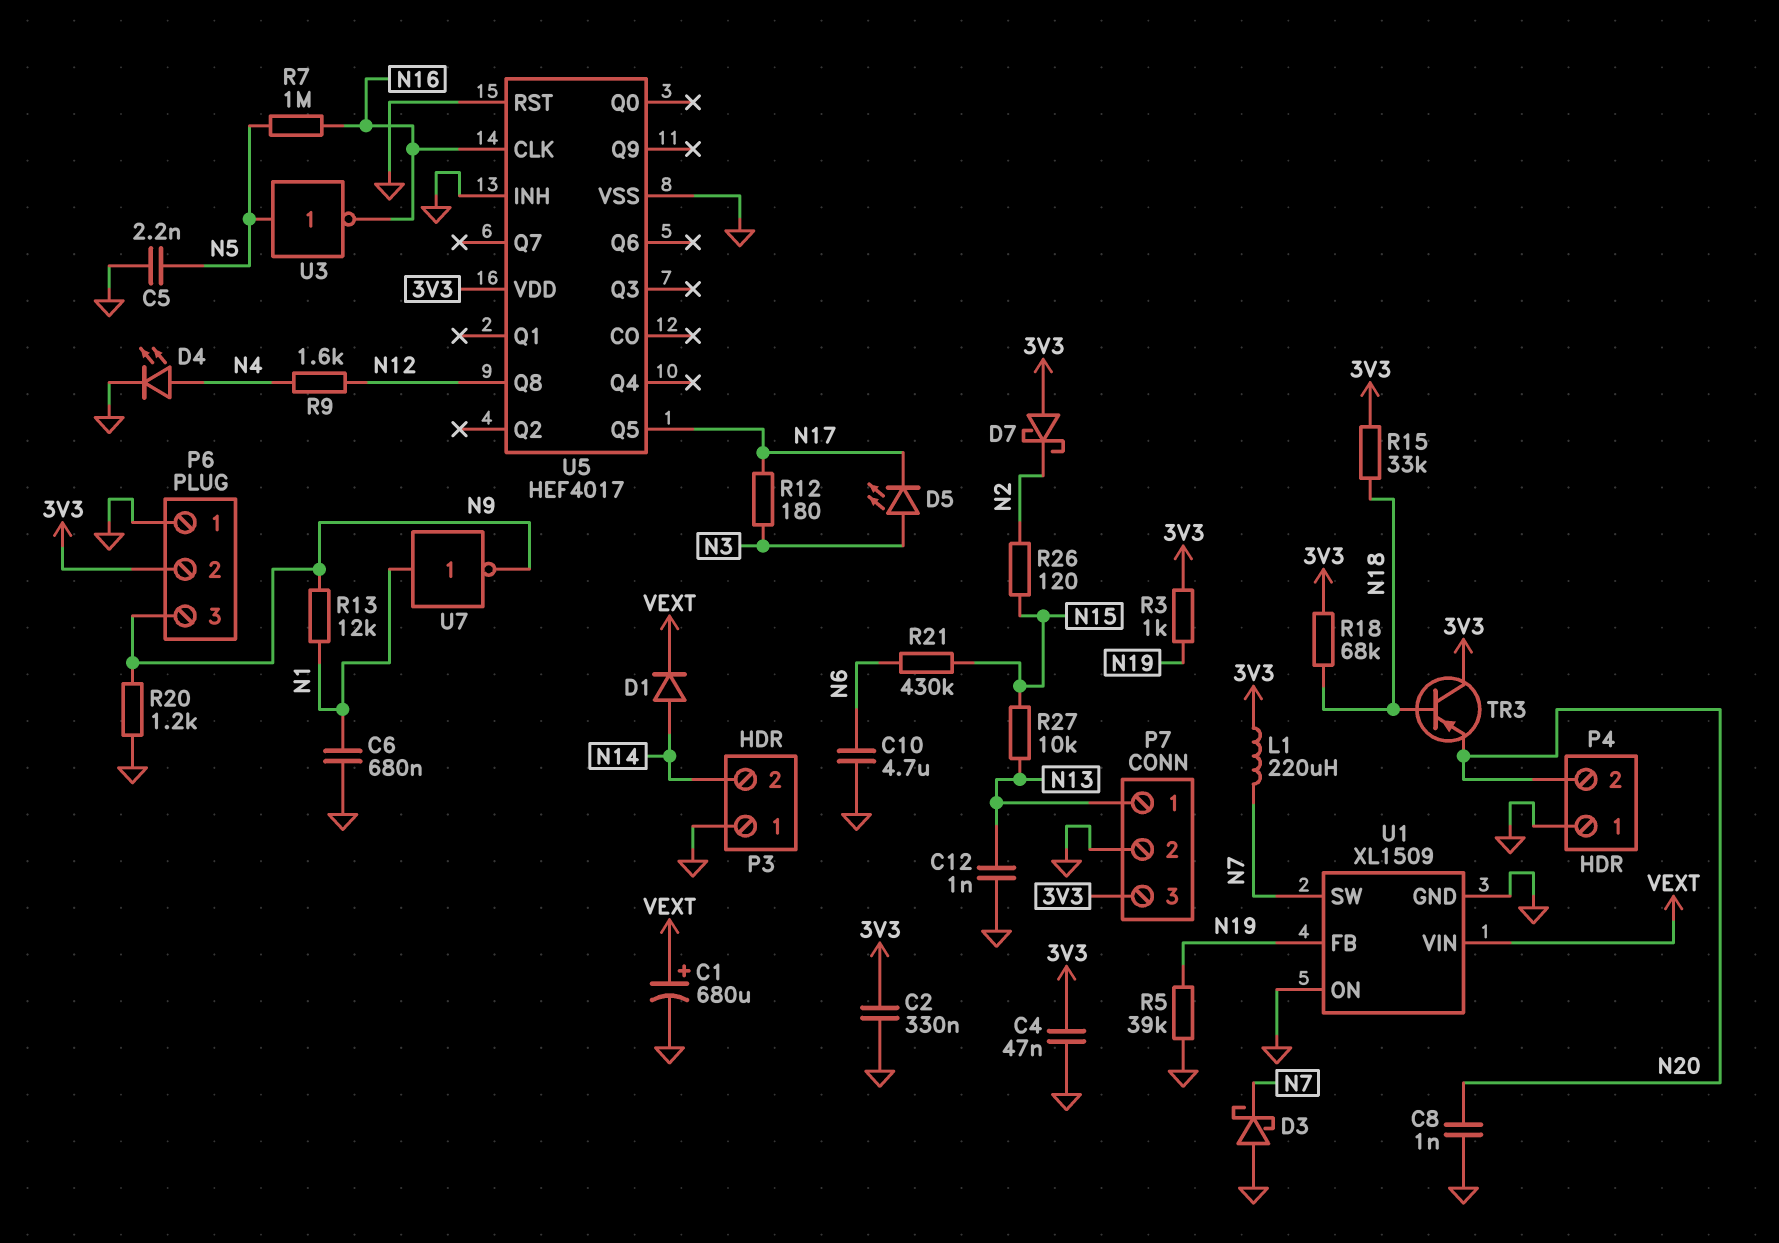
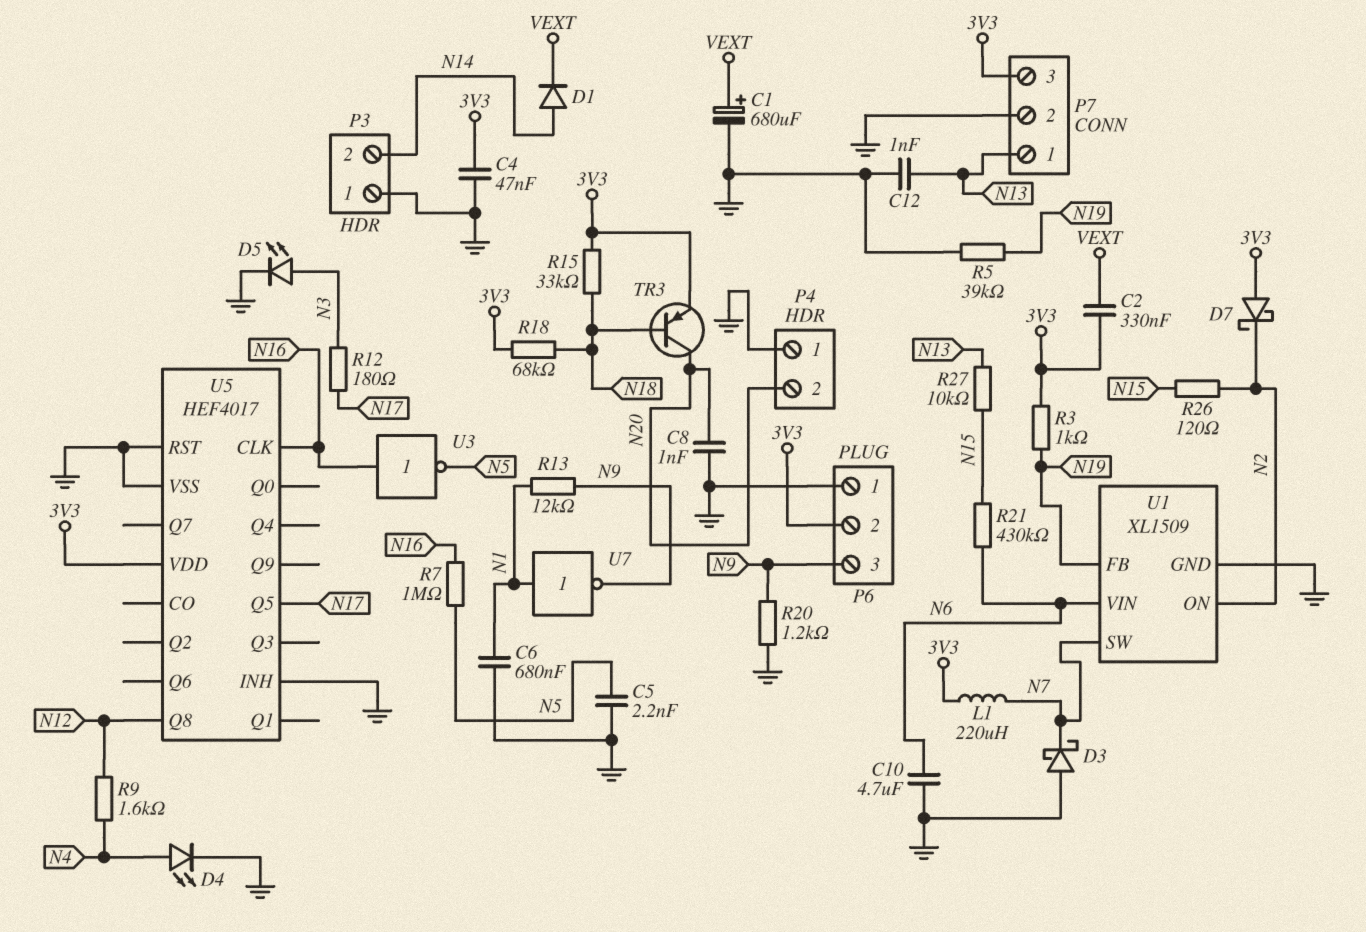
C2: 330nF (3V3, GND) -> 330nF (3V3, VEXT)
D5: LED (A N3, K N17) -> LED (A N3, K GND)
TR3: PNP (B N18, C 3V3, E N20) -> PNP (B N18, C N20, E 3V3)
U1 pin ON: GND -> N2
U1 pin VIN: VEXT -> N6
U3: NOT (in N5, out N16) -> NOT (in N16, out N5)

